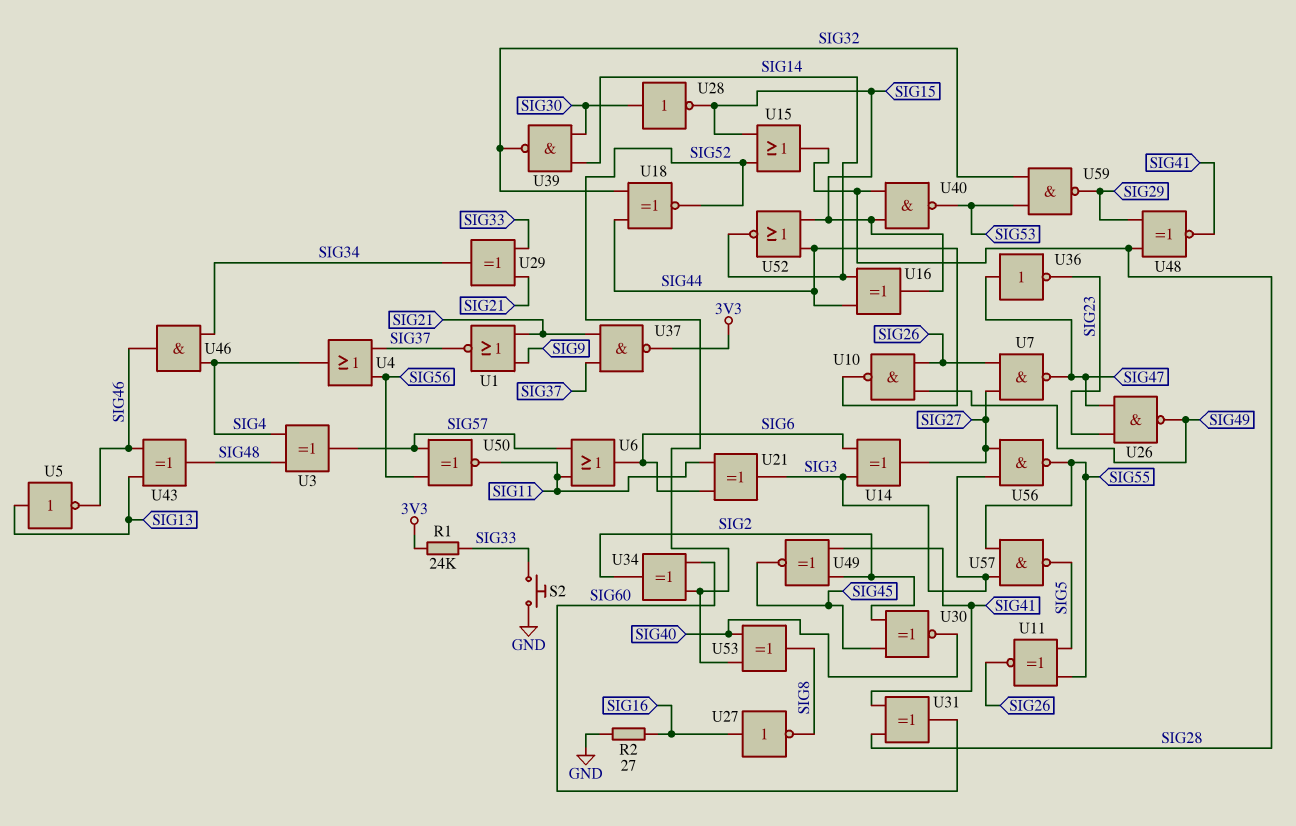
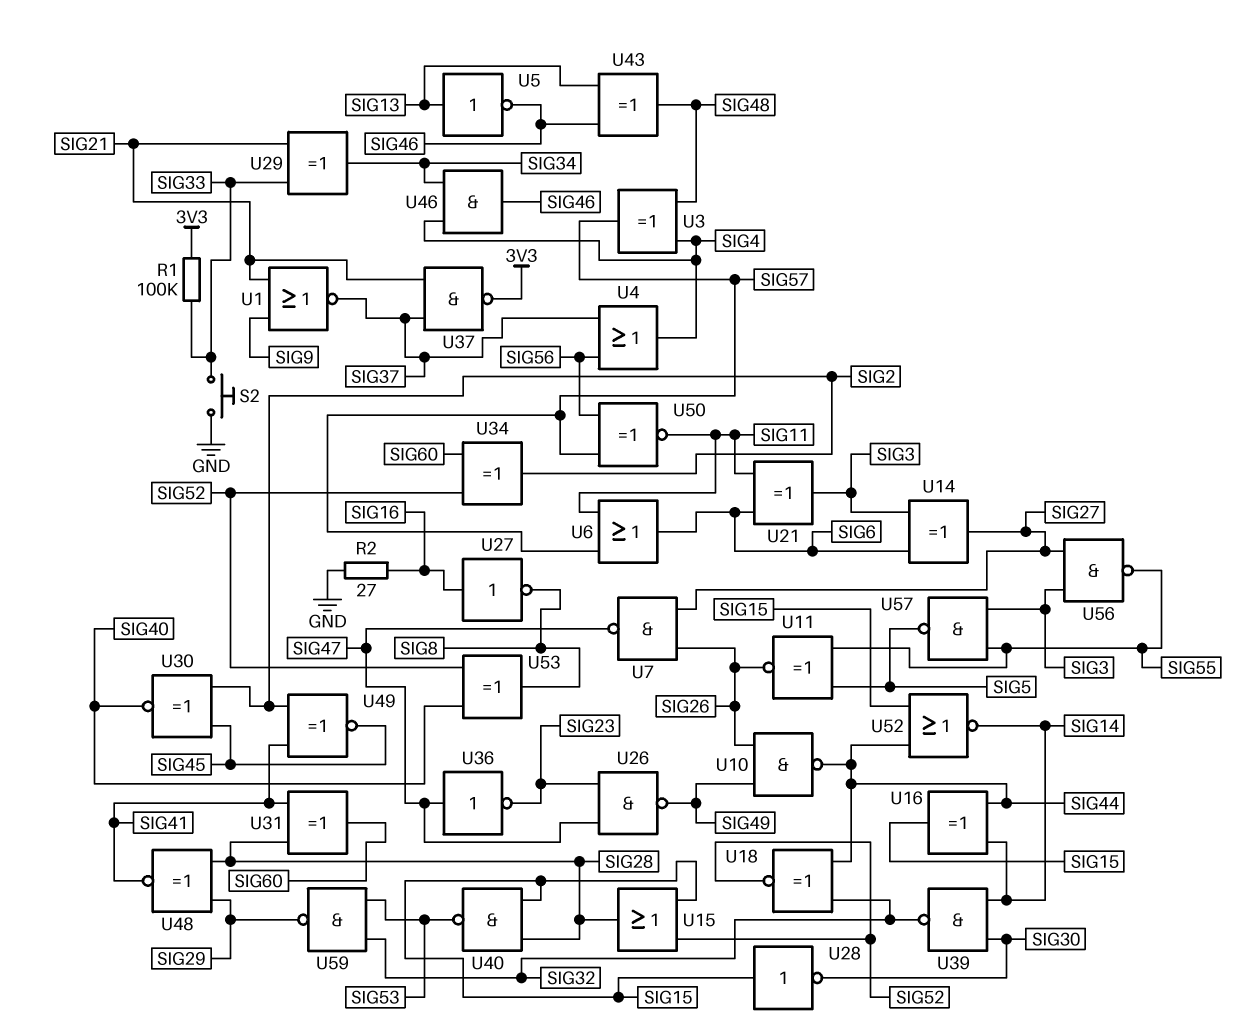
R1: 24k (3V3, SIG33) -> 100k (3V3, SIG33)
U28: NOT (in SIG30, out SIG15) -> NOT (in SIG15, out SIG30)

